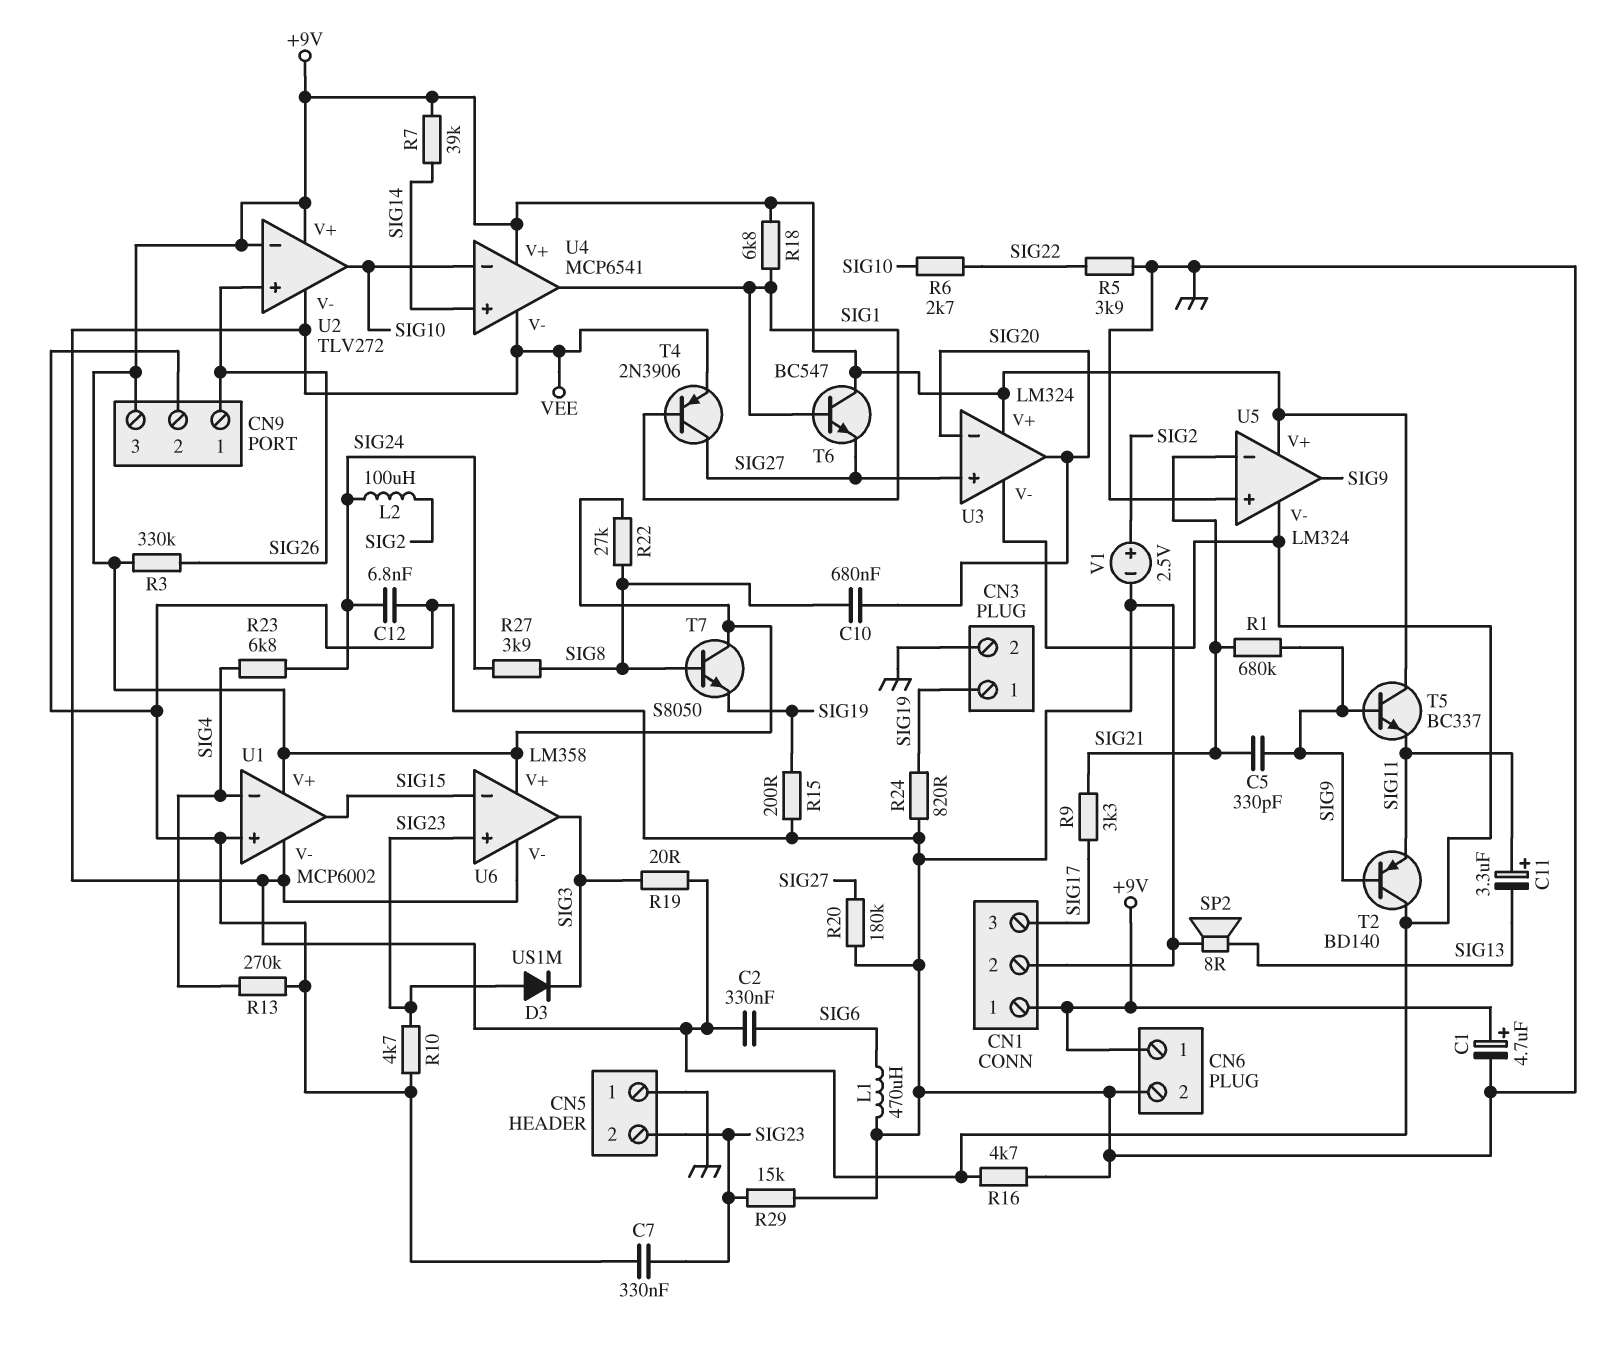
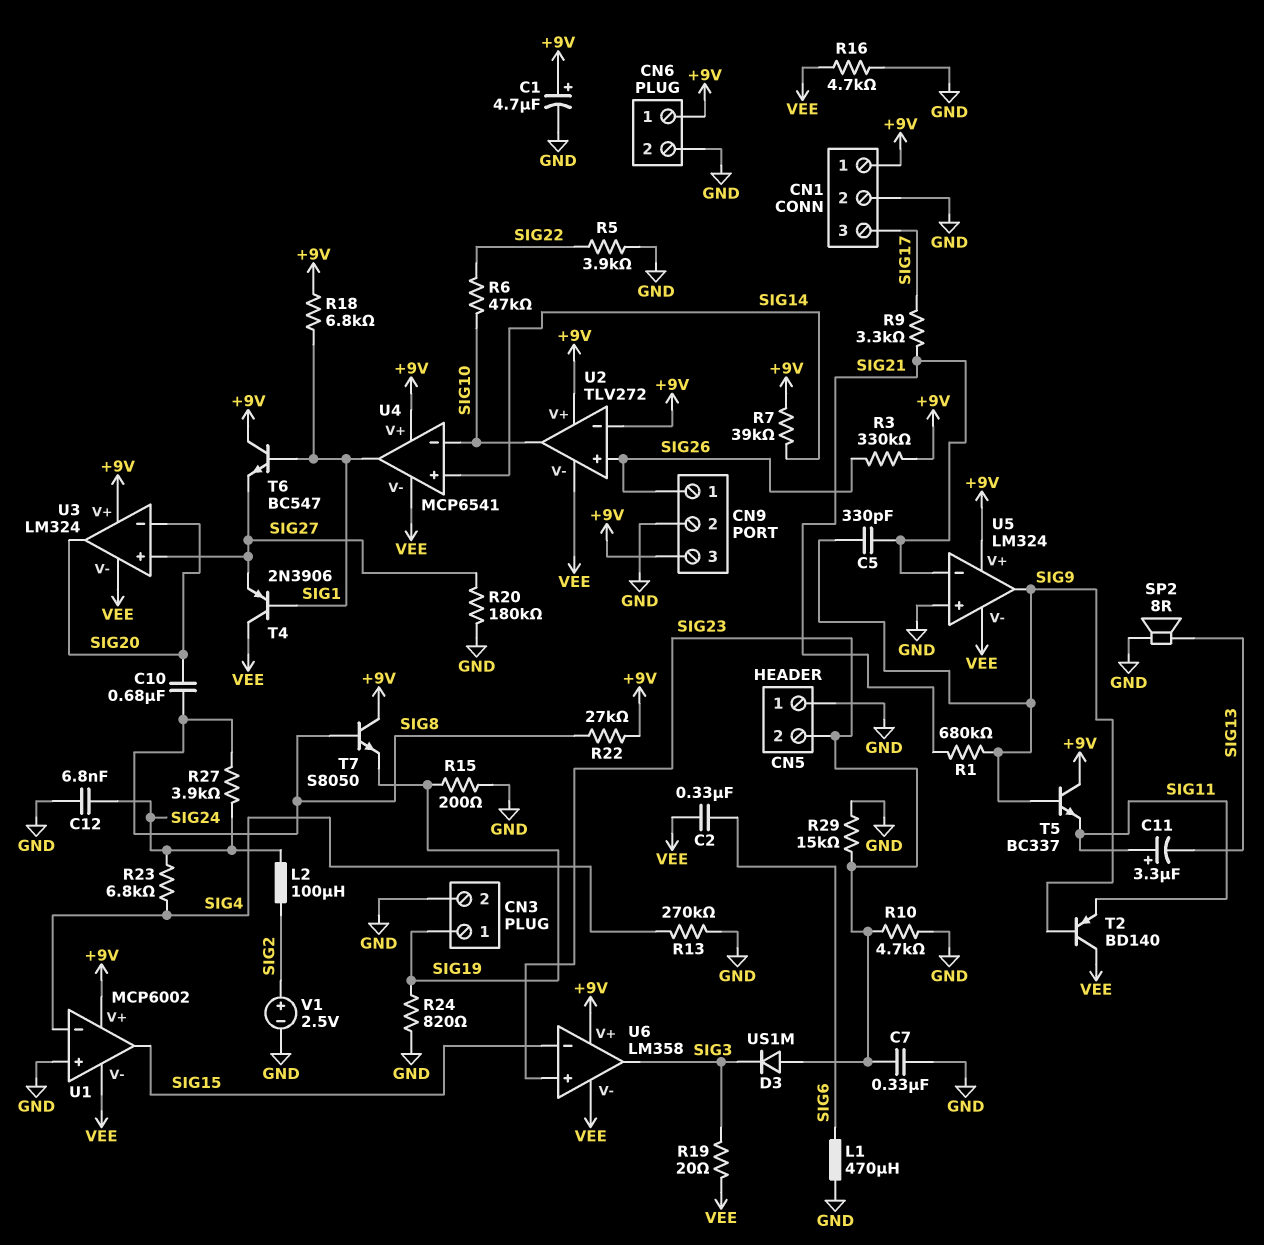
R6: 2.7k (SIG10, SIG22) -> 47k (SIG10, SIG22)
T4: PNP 2N3906 (B SIG1, C SIG27, E VEE) -> PNP 2N3906 (B SIG1, C VEE, E SIG27)

